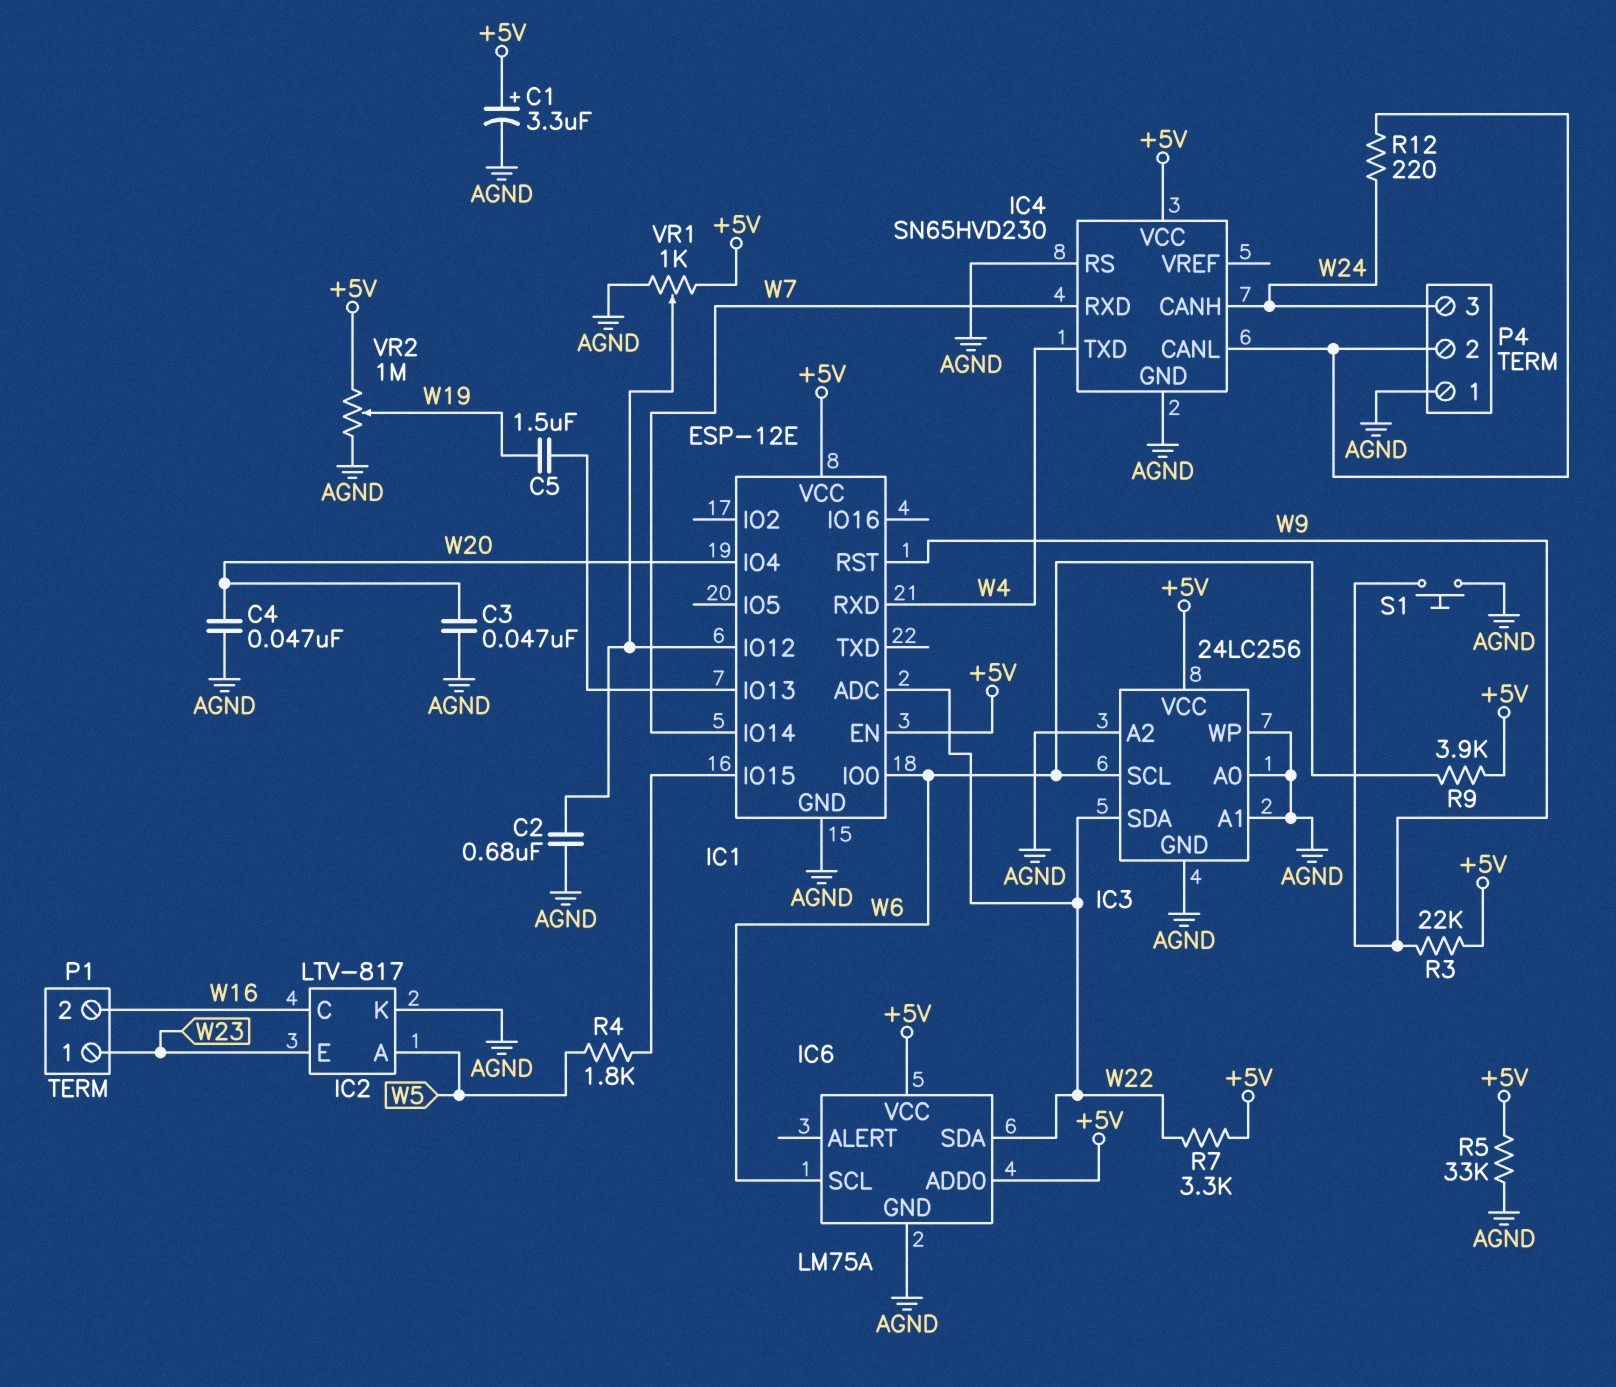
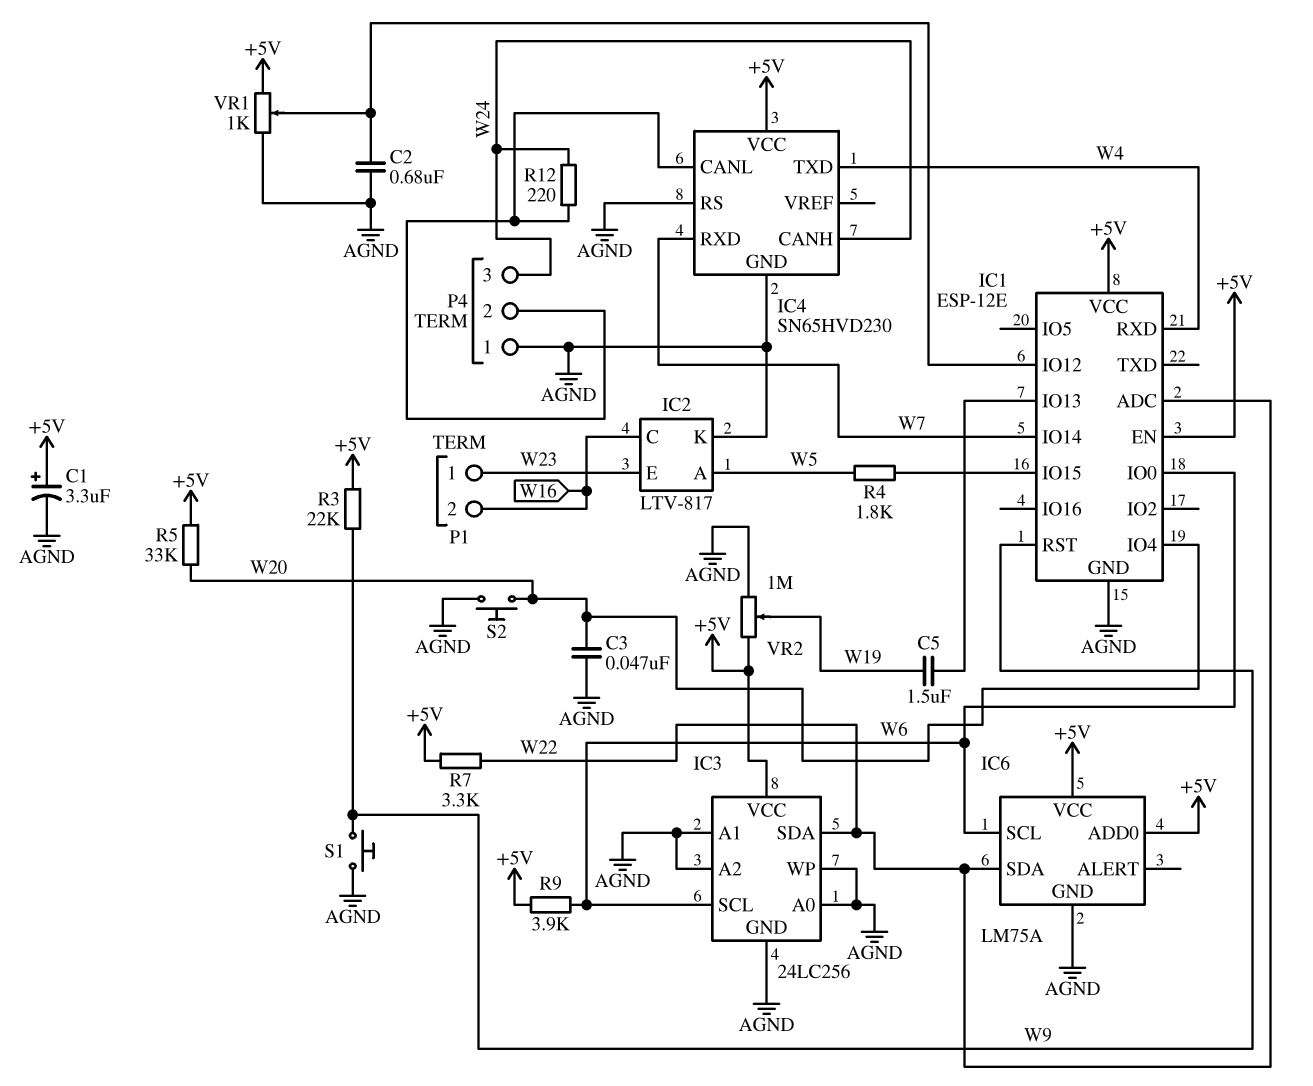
C4: 47nF (AGND, W20) -> none
R5: 33k (+5V, AGND) -> 33k (+5V, W20)
S2: none -> button (AGND, W20)

